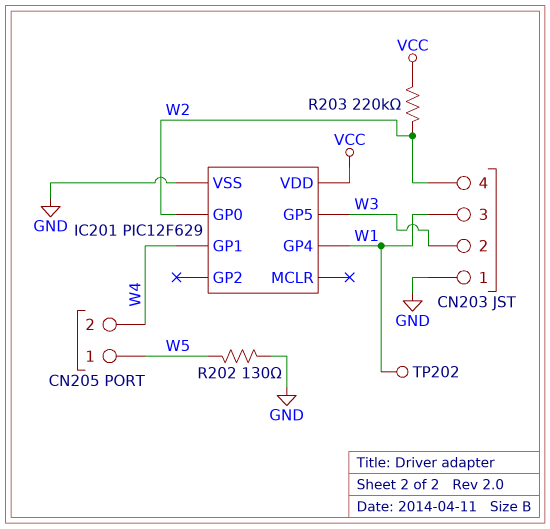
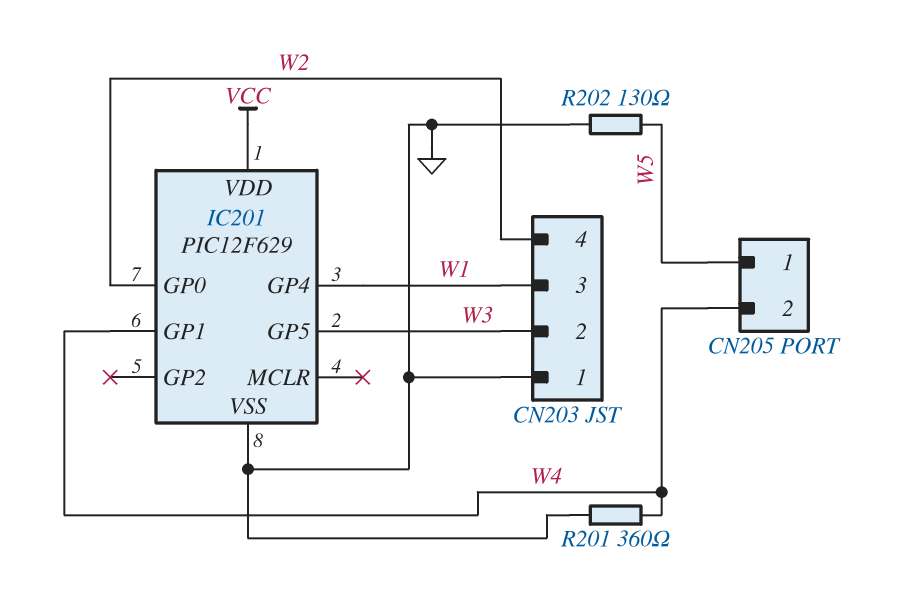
R201: none -> 360 (GND, W4)
R203: 220k (VCC, W2) -> none
TP202: test point (W1) -> none

